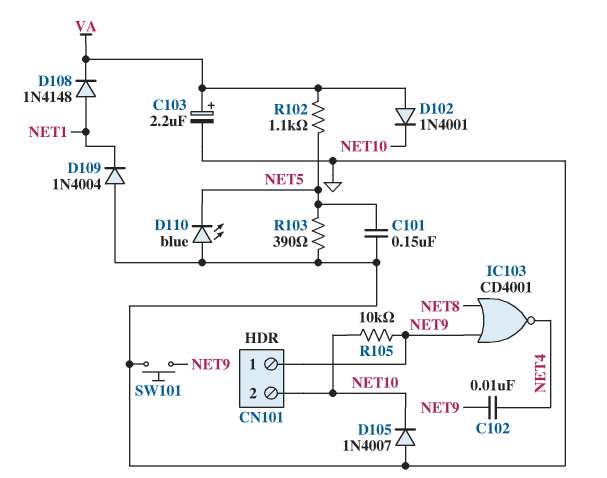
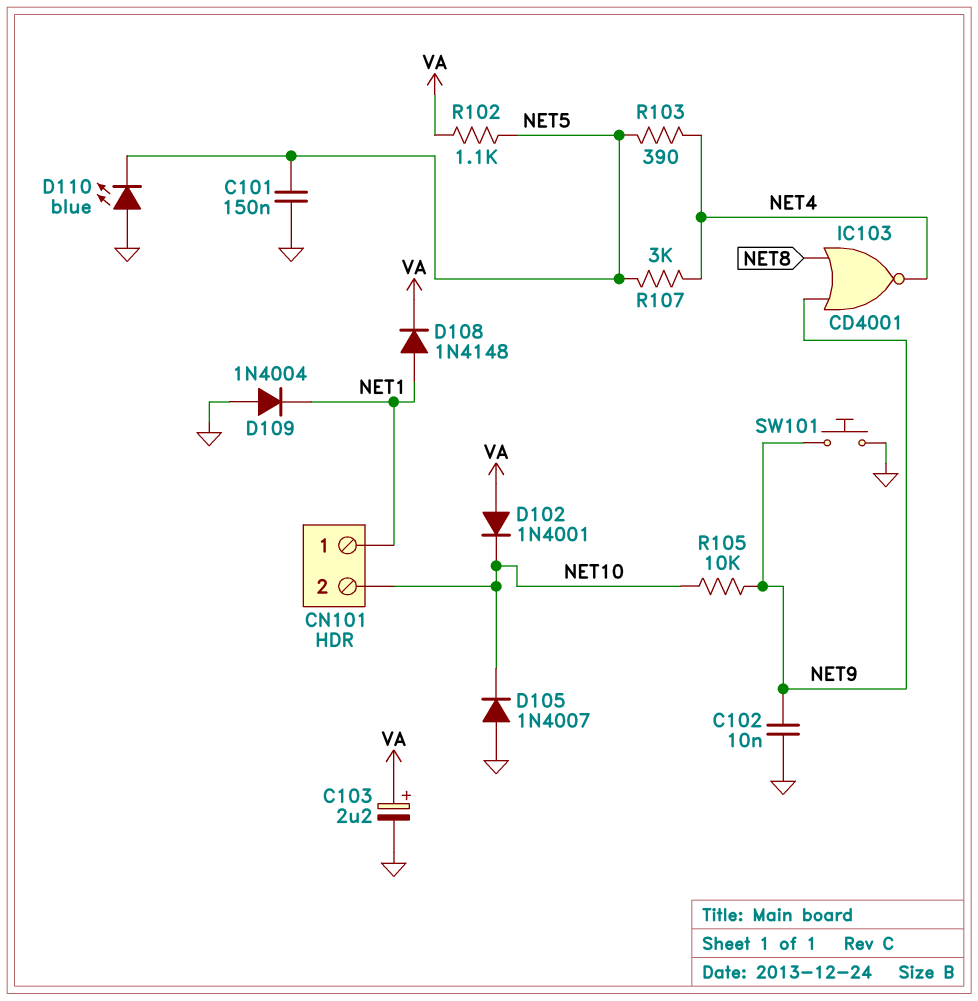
C102: 10nF (NET4, NET9) -> 10nF (GND, NET9)
CN101 pin 1: NET9 -> NET1
R103: 390 (GND, NET5) -> 390 (NET4, NET5)
R107: none -> 3k (NET4, NET5)

